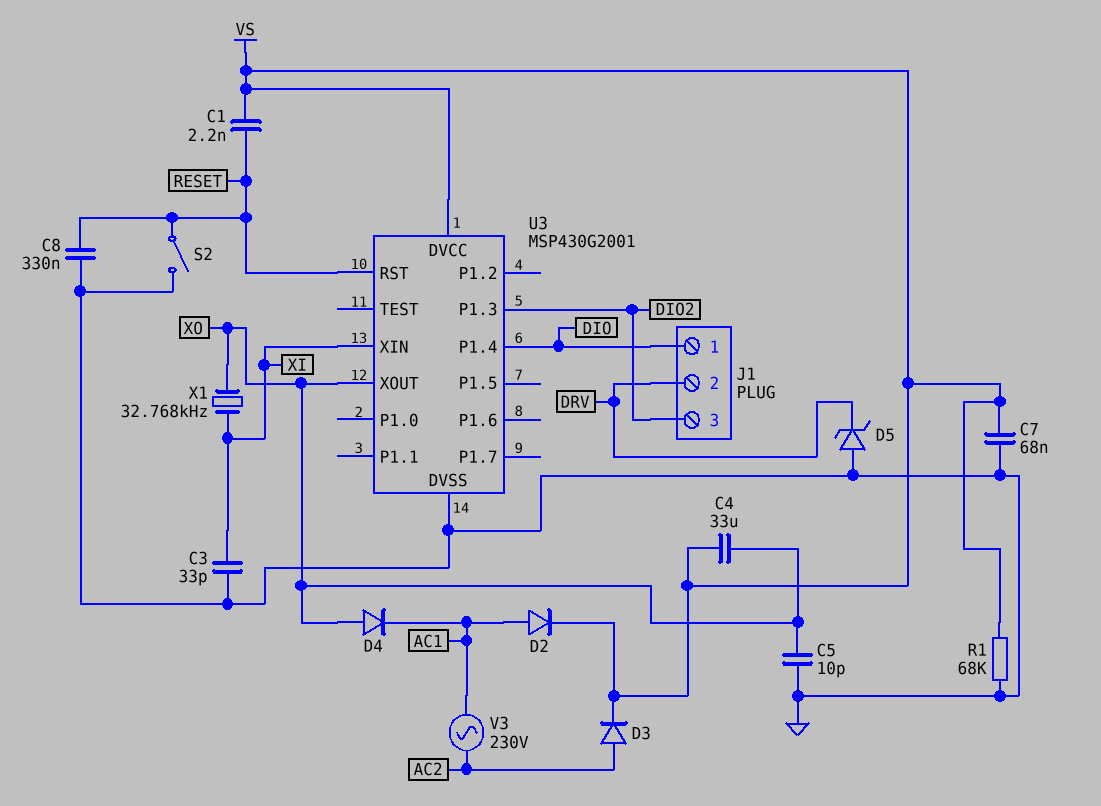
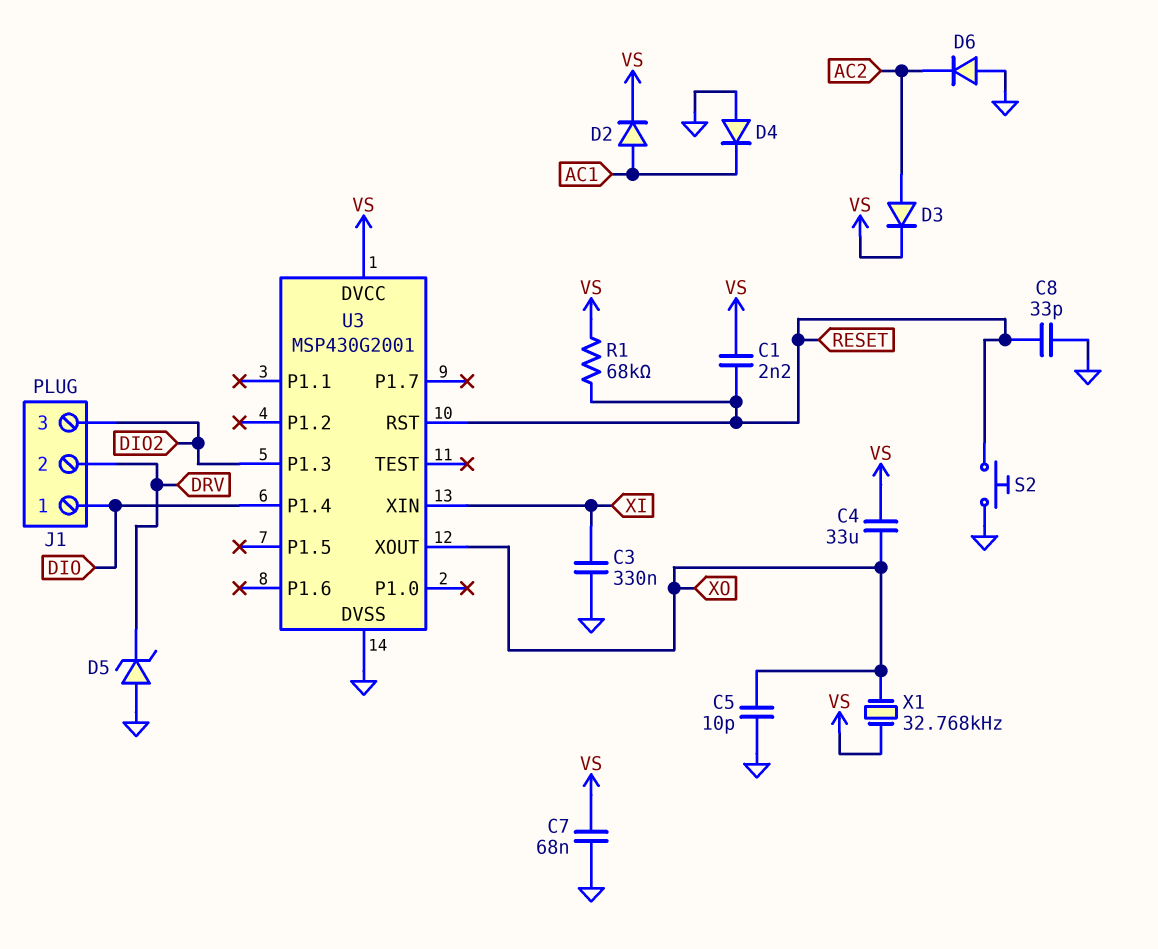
C3: 33pF (GND, XI) -> 330nF (GND, XI)
C8: 330nF (GND, RESET) -> 33pF (GND, RESET)
D4: diode (A XO, K AC1) -> diode (A GND, K AC1)
D6: none -> diode (A GND, K AC2)
R1: 68k (GND, VS) -> 68k (RESET, VS)
S2: switch (GND, RESET) -> button (GND, RESET)
V3: AC 230V (AC1, AC2) -> none
X1: 32.768kHz (XI, XO) -> 32.768kHz (VS, XO)

